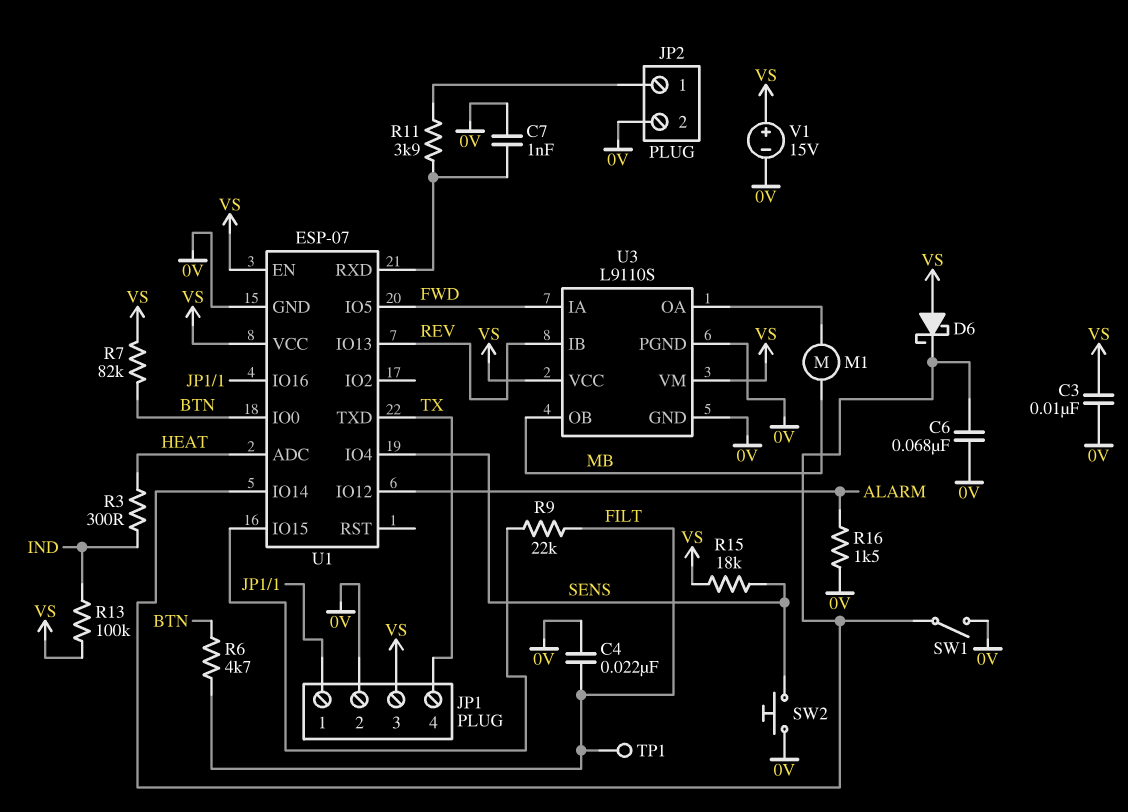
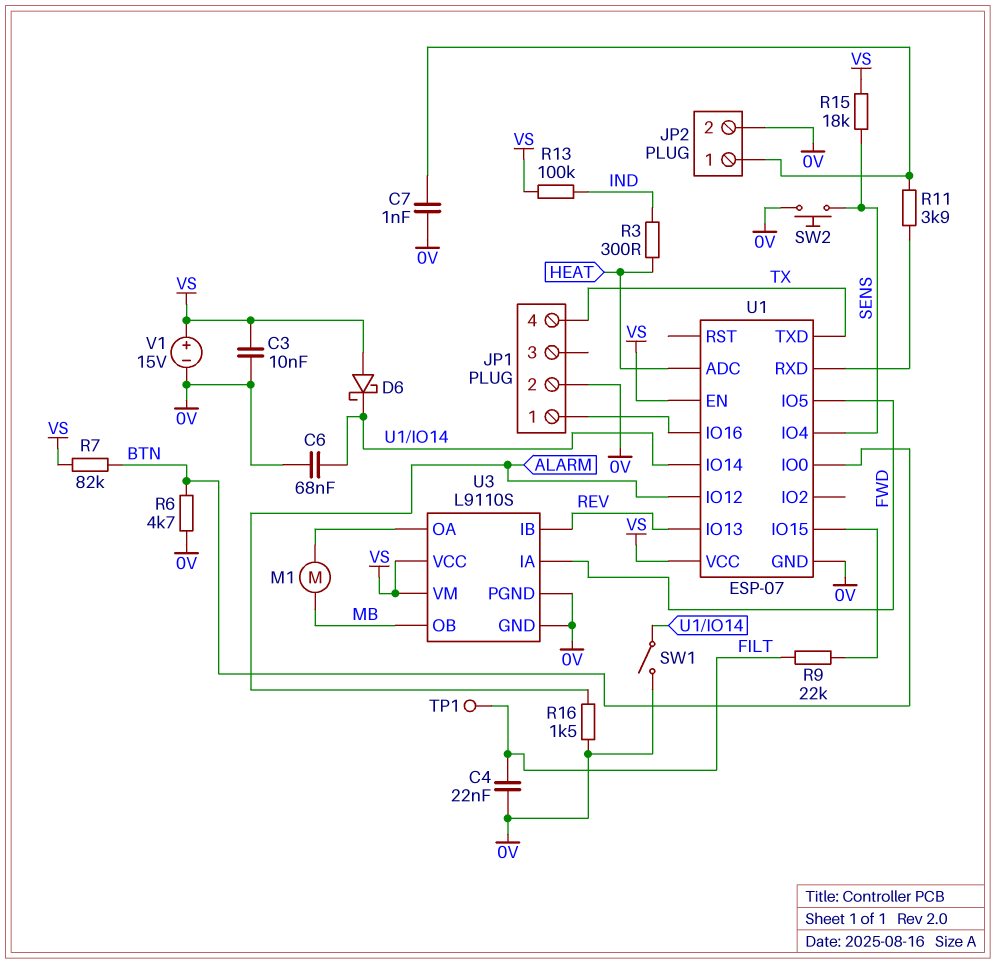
C7: 1nF (0V, U1/RXD) -> 1nF (0V, JP2/1)
JP1 pin 3: VS -> none
R6: 4.7k (BTN, FILT) -> 4.7k (0V, BTN)

